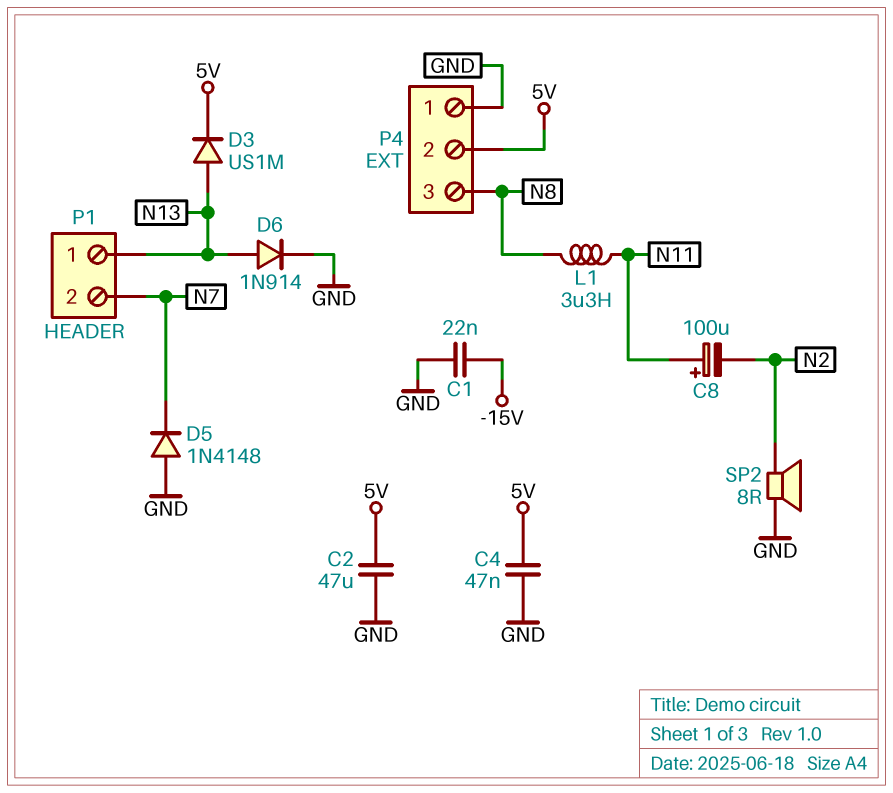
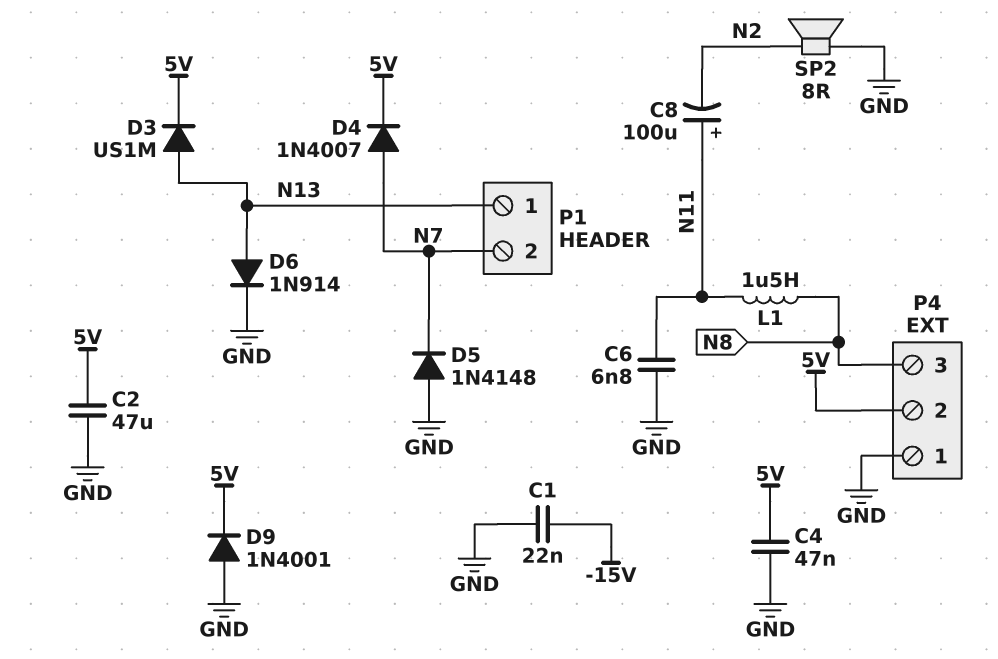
C6: none -> 6.8nF (GND, N11)
D4: none -> diode 1N4007 (A N7, K 5V)
D9: none -> diode 1N4001 (A GND, K 5V)
L1: 3.3uH (N8, N11) -> 1.5uH (N8, N11)

